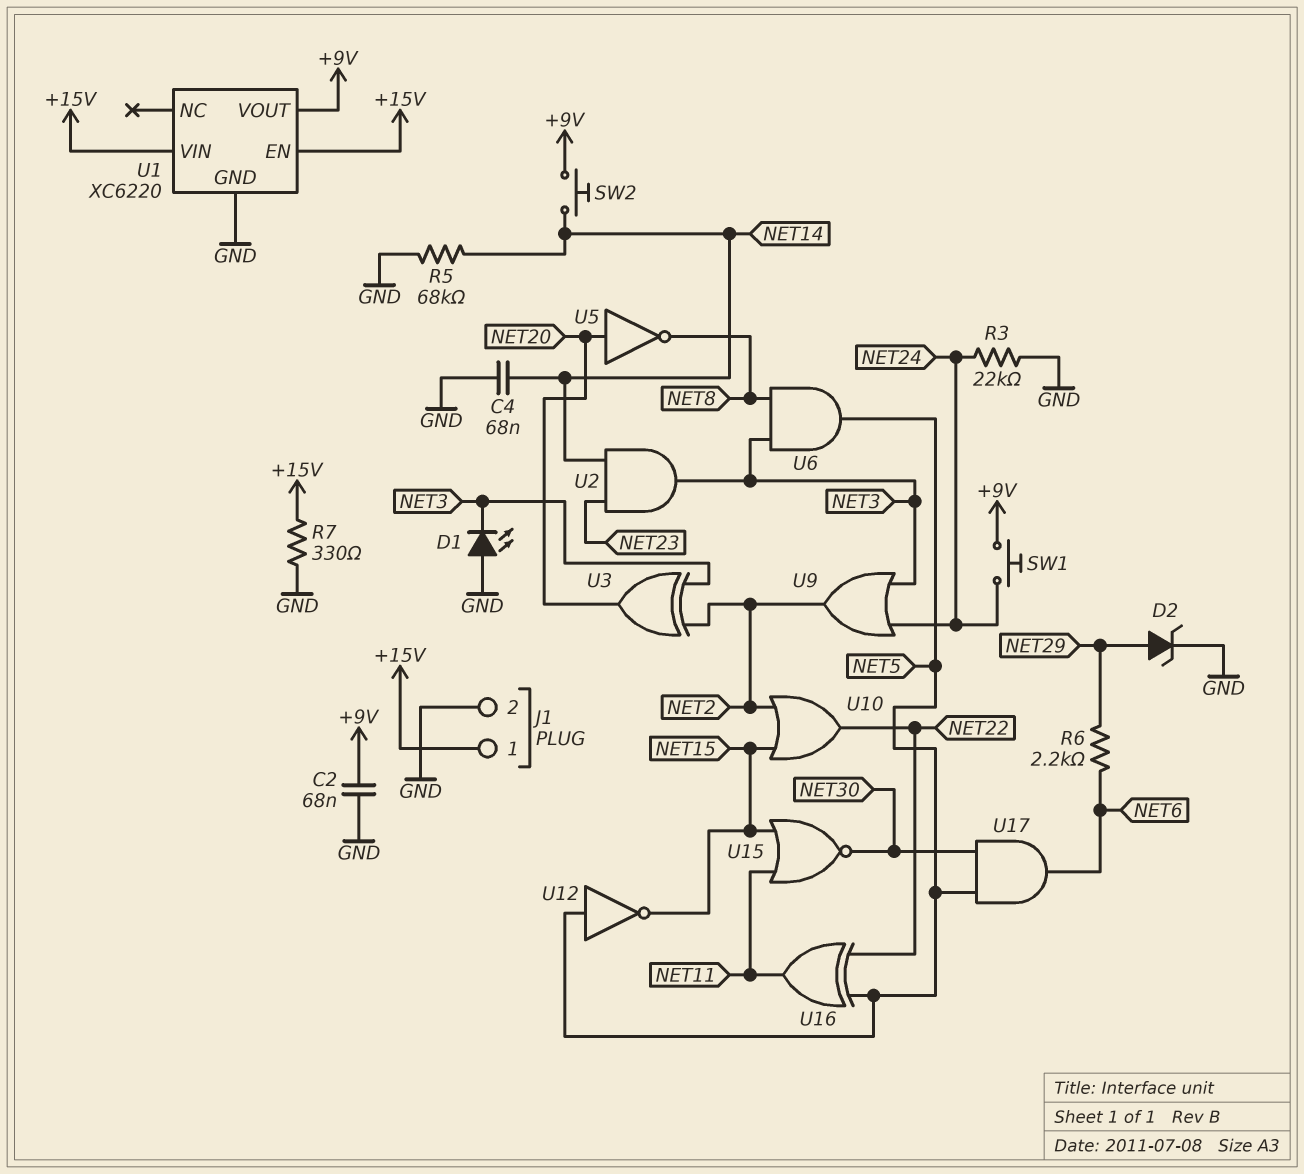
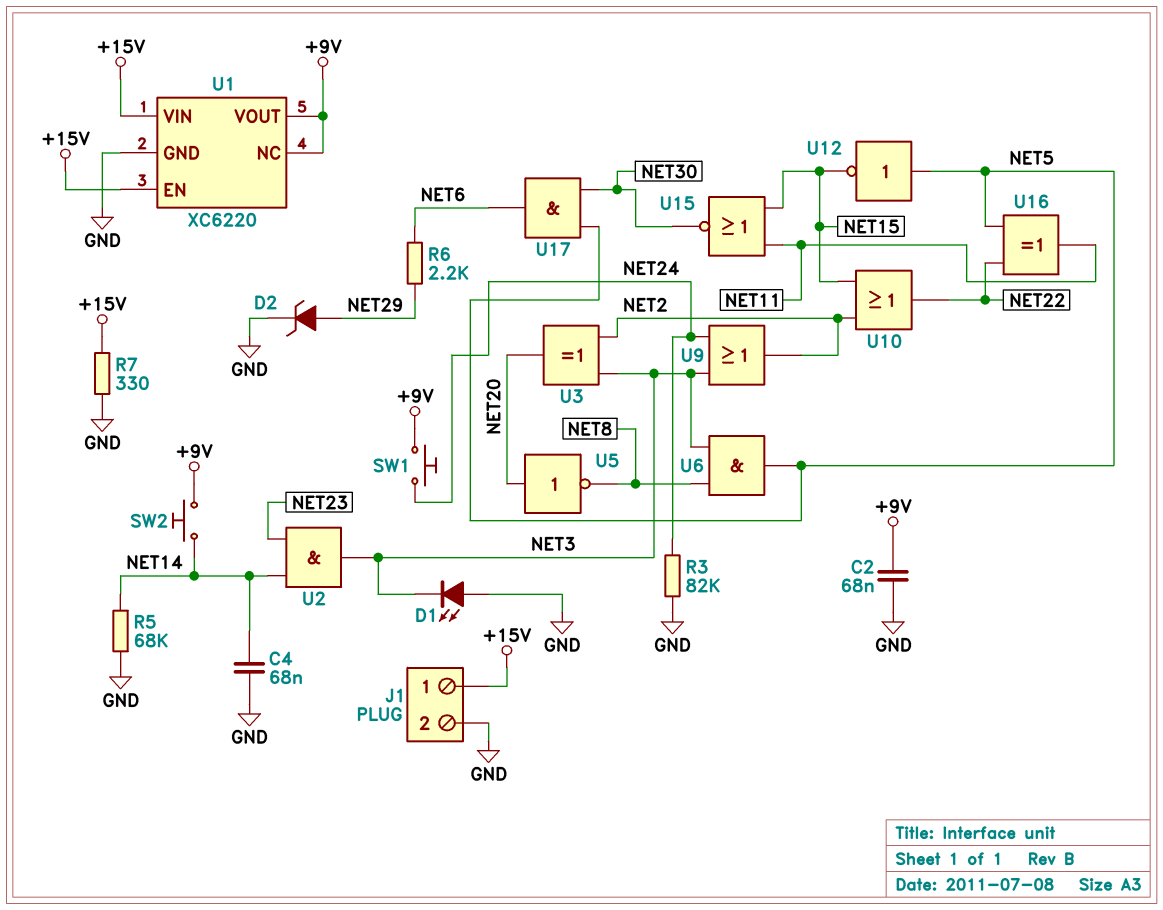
R3: 22k (GND, NET24) -> 82k (GND, NET24)
U1 pin NC: none -> +9V

